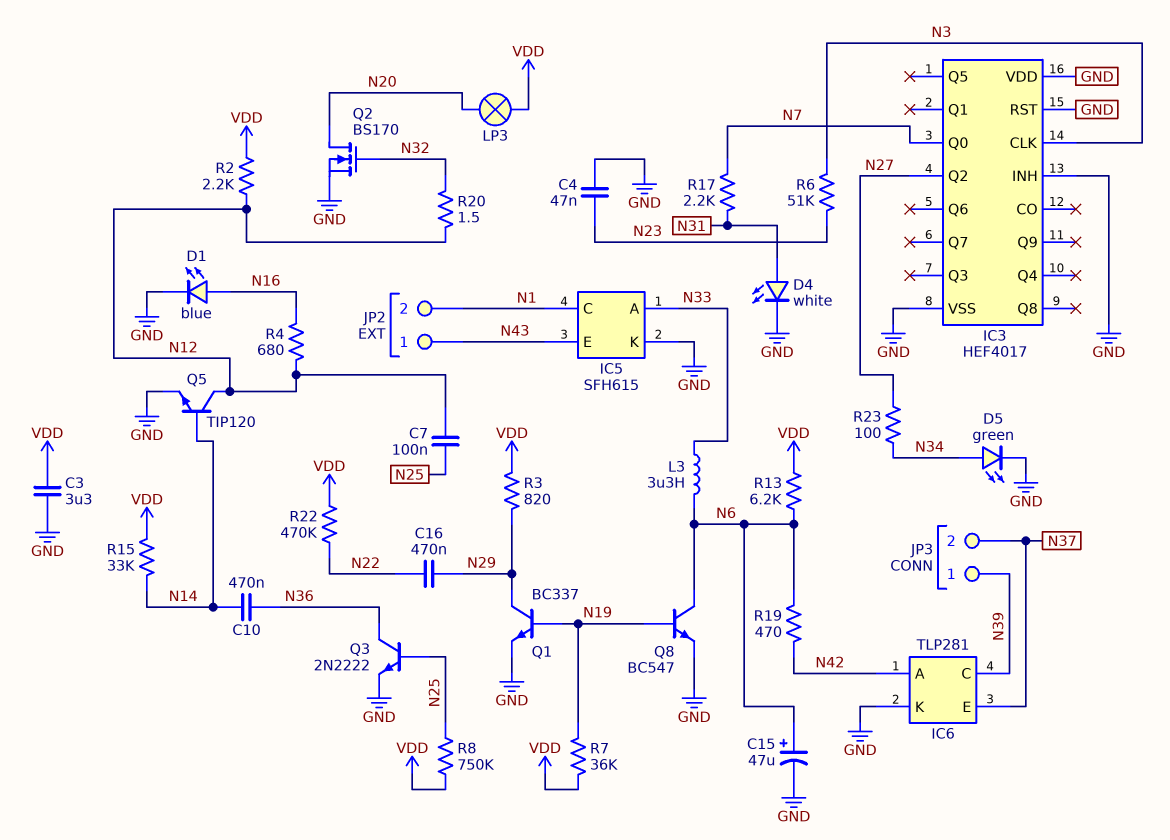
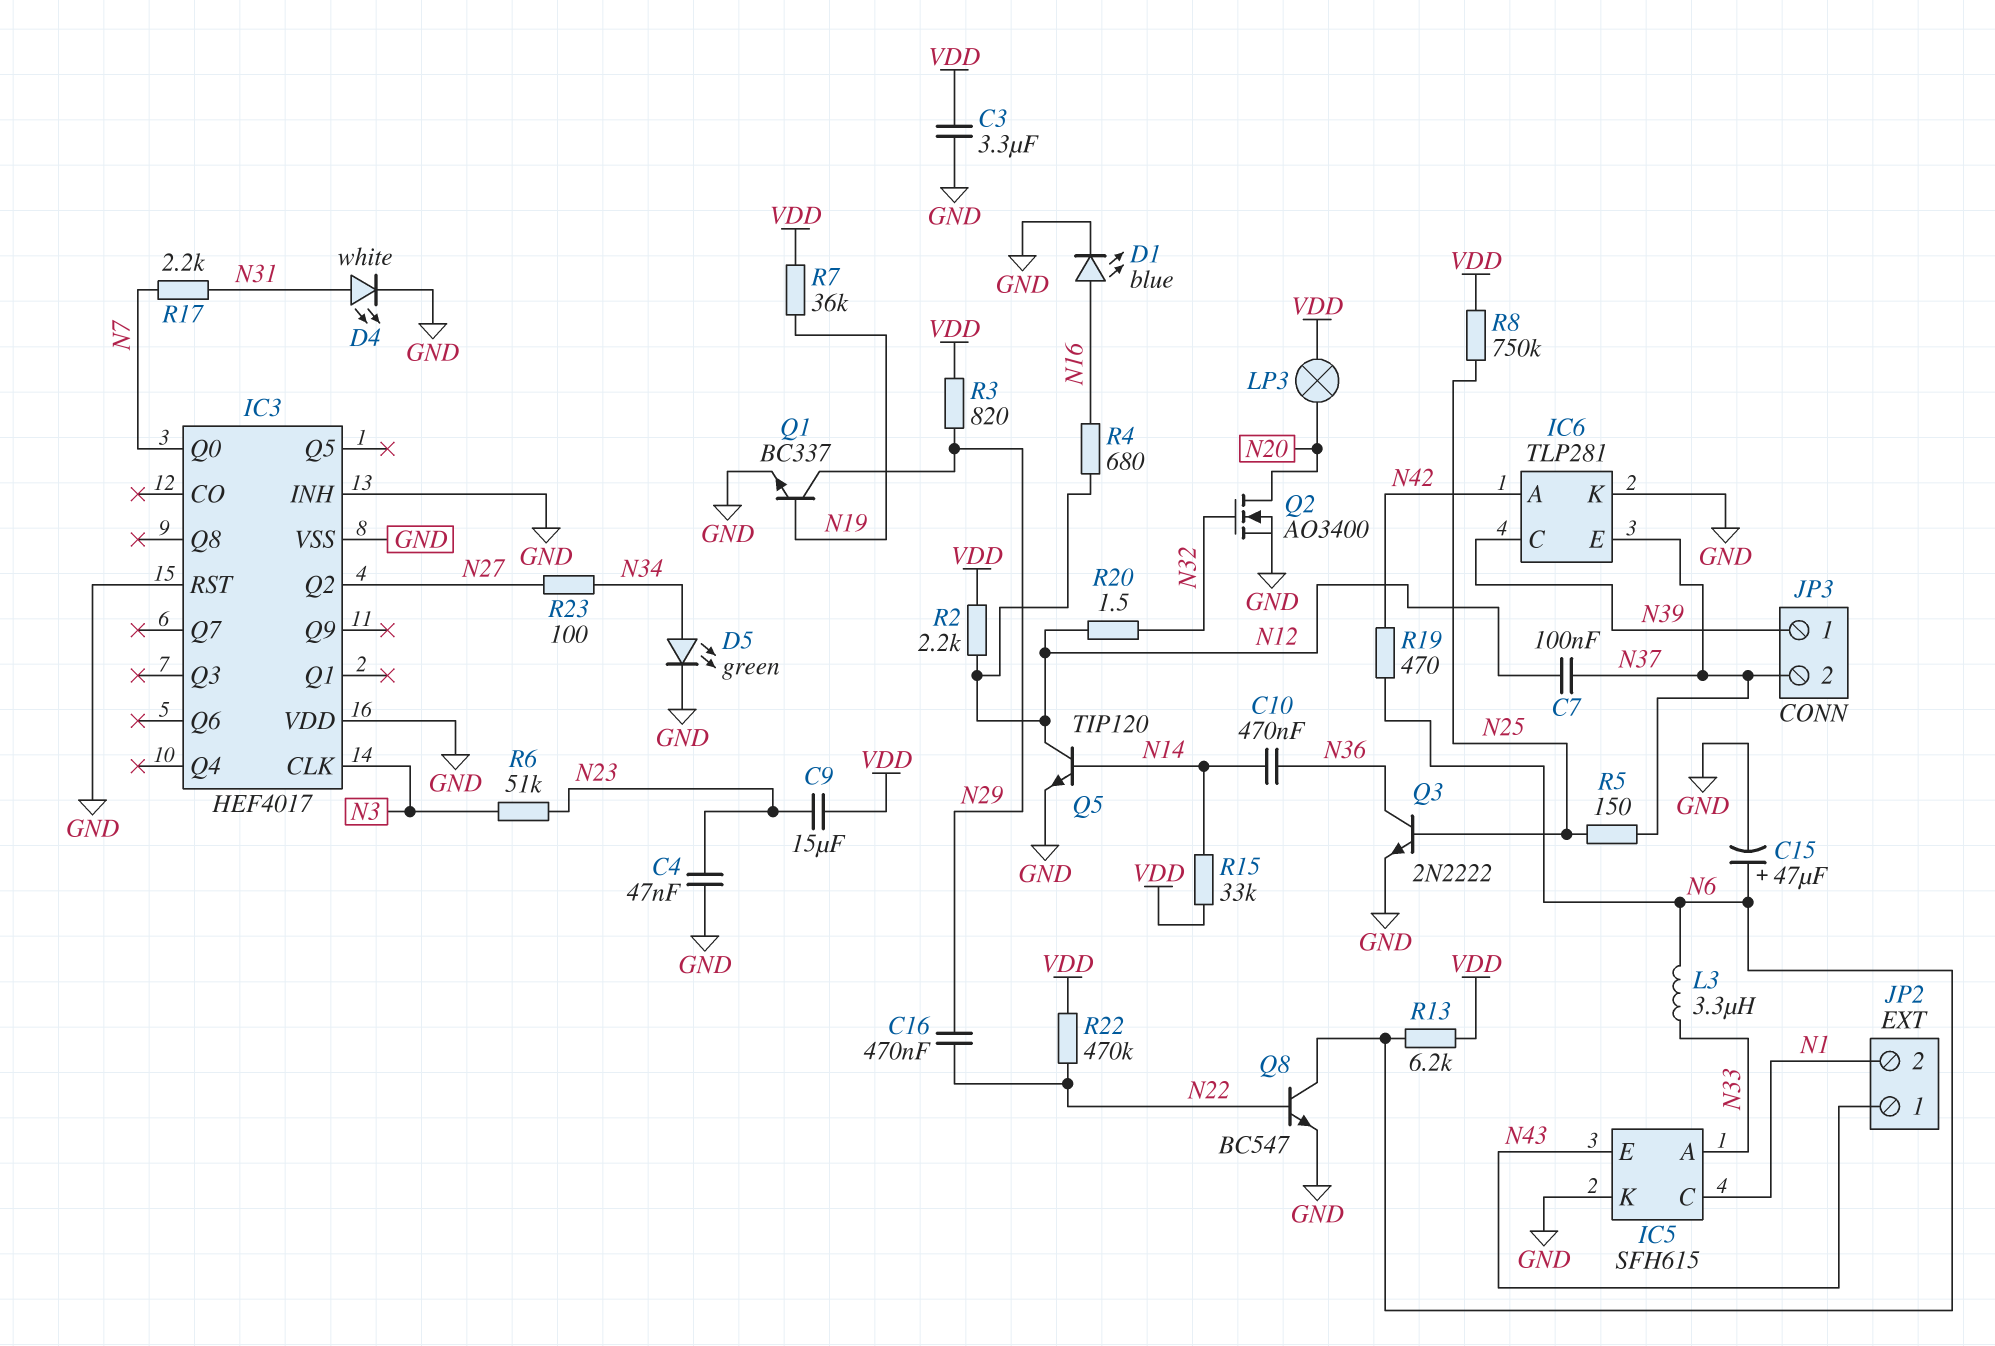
C7: 100nF (N12, N25) -> 100nF (N12, N37)
C9: none -> 15uF (N23, VDD)
Q2: NMOS BS170 (G N32, D N20, S GND) -> NMOS AO3400 (G N32, D N20, S GND)
Q8: NPN BC547 (B N19, C N6, E GND) -> NPN BC547 (B N22, C N6, E GND)
R5: none -> 150 (N25, N37)

